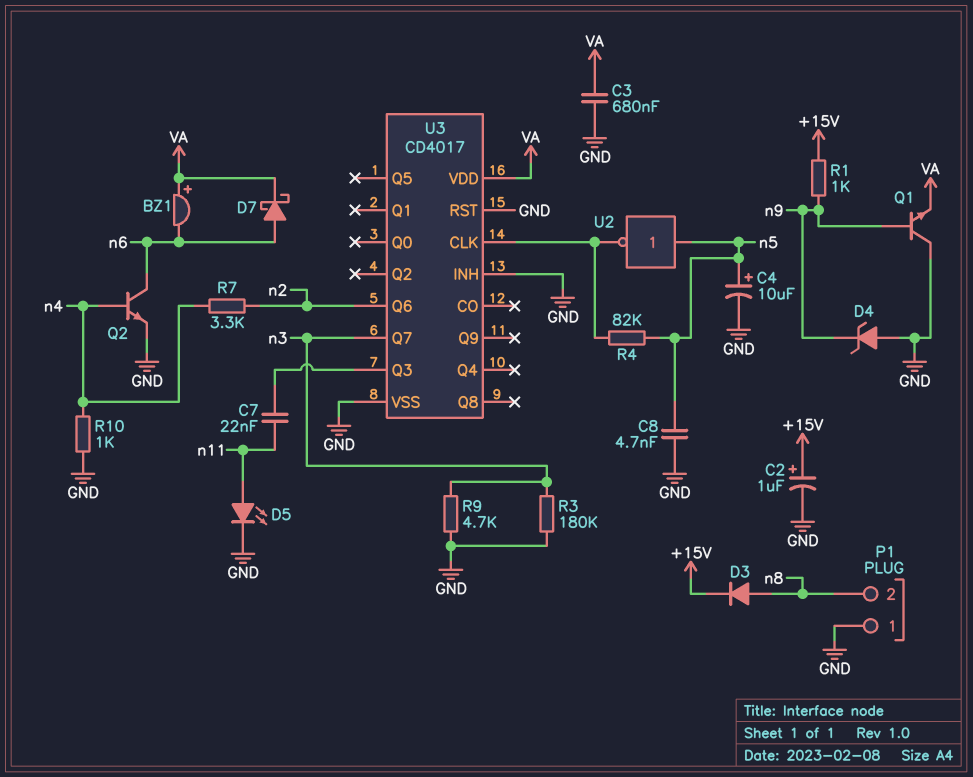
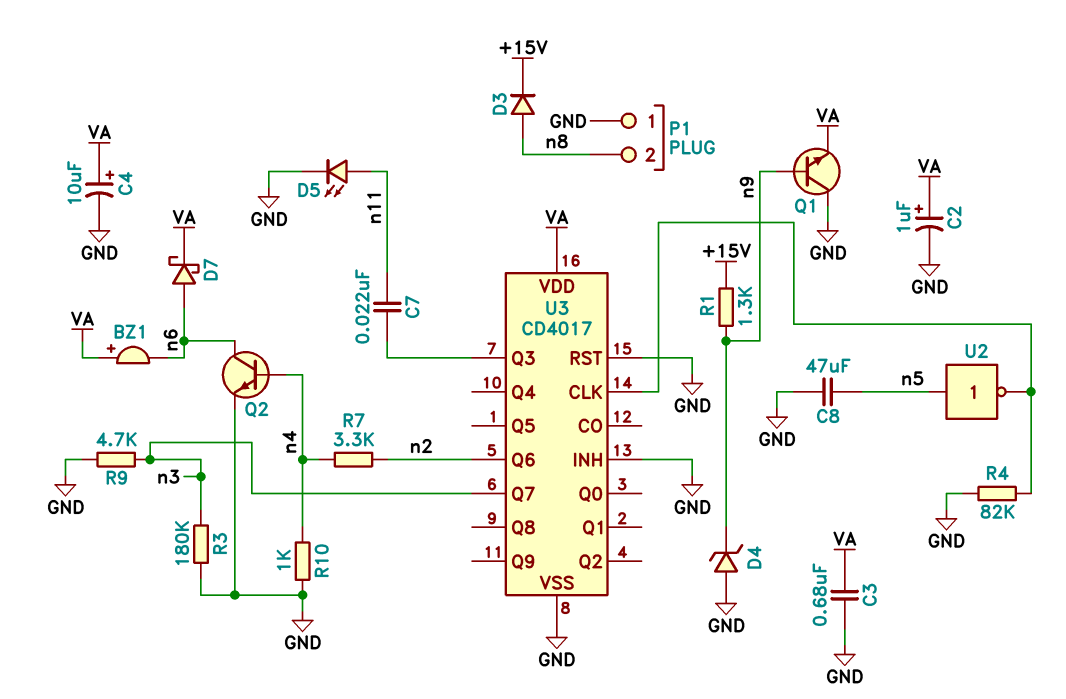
C2: 1uF (plus +15V, minus GND) -> 1uF (plus VA, minus GND)
C4: 10uF (plus n5, minus GND) -> 10uF (plus VA, minus GND)
C8: 4.7nF (GND, n5) -> 47uF (GND, n5)
R1: 1k (+15V, n9) -> 1.3k (+15V, n9)
R4: 82k (U3/CLK, n5) -> 82k (GND, U3/CLK)

